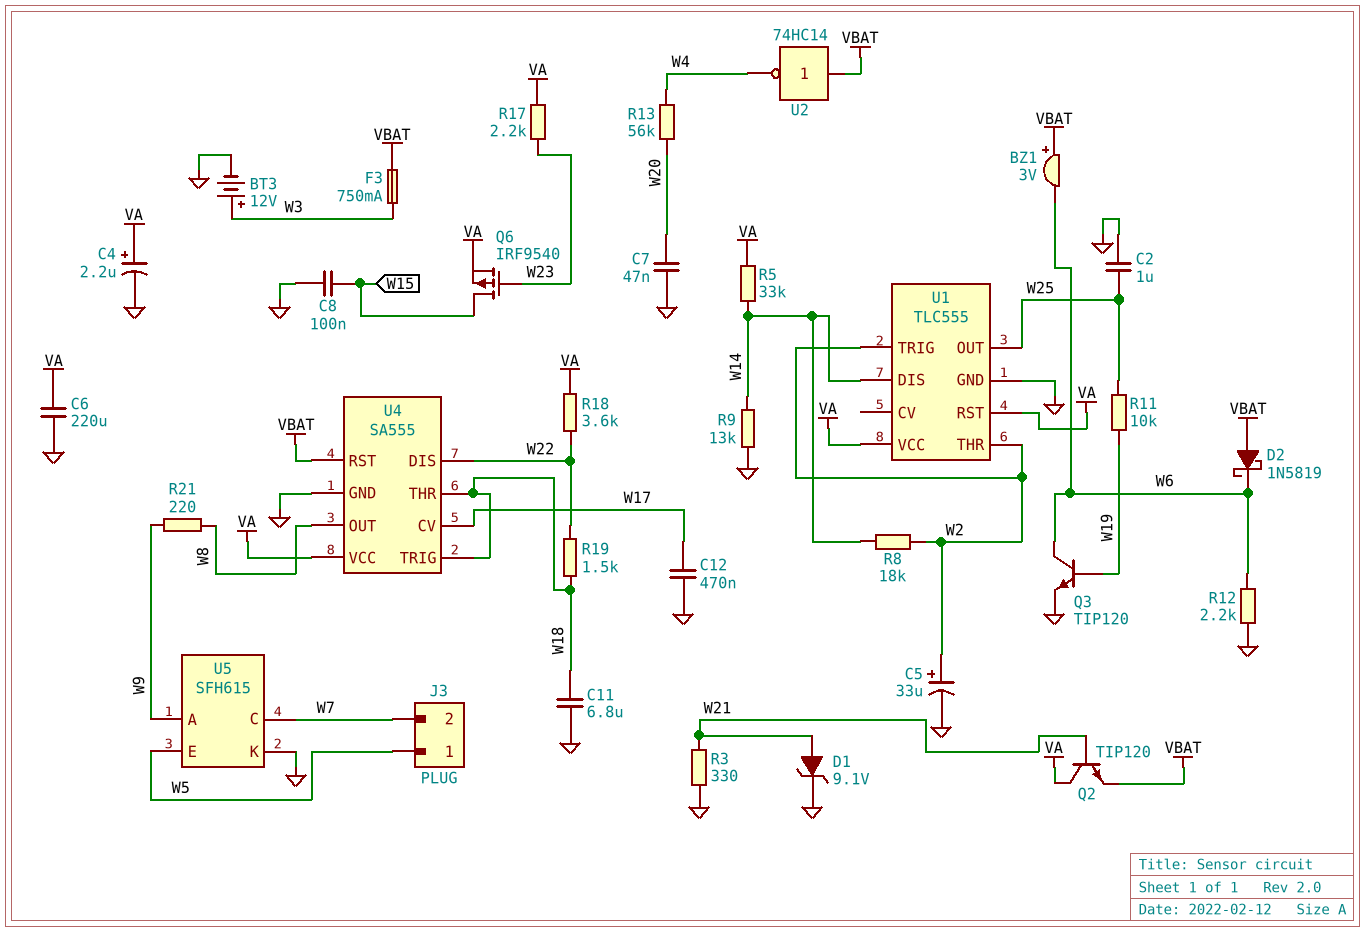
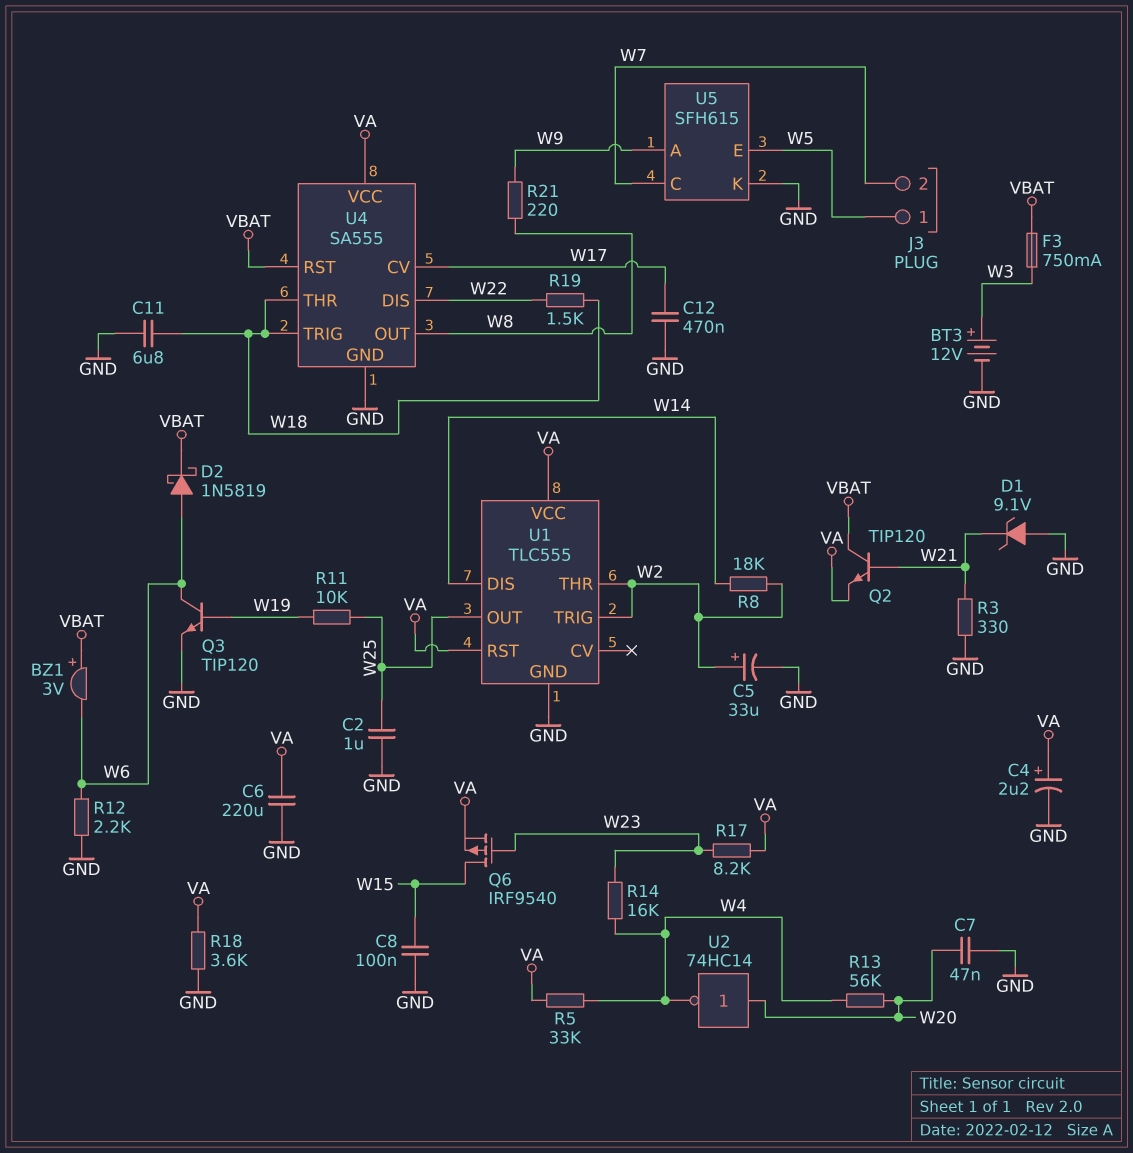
D1: zener 9.1V (A W21, K GND) -> zener 9.1V (A GND, K W21)
D2: schottky 1N5819 (A VBAT, K W6) -> schottky 1N5819 (A W6, K VBAT)
Q2: NPN TIP120 (B W21, C VA, E VBAT) -> NPN TIP120 (B W21, C VBAT, E VA)
R5: 33k (VA, W14) -> 33k (VA, W4)
R9: 13k (GND, W14) -> none
R14: none -> 16k (W4, W23)
R17: 2.2k (VA, W23) -> 8.2k (VA, W23)
R18: 3.6k (VA, W22) -> 3.6k (GND, VA)
U2: NOT 74HC14 (in VBAT, out W4) -> NOT 74HC14 (in W20, out W4)

